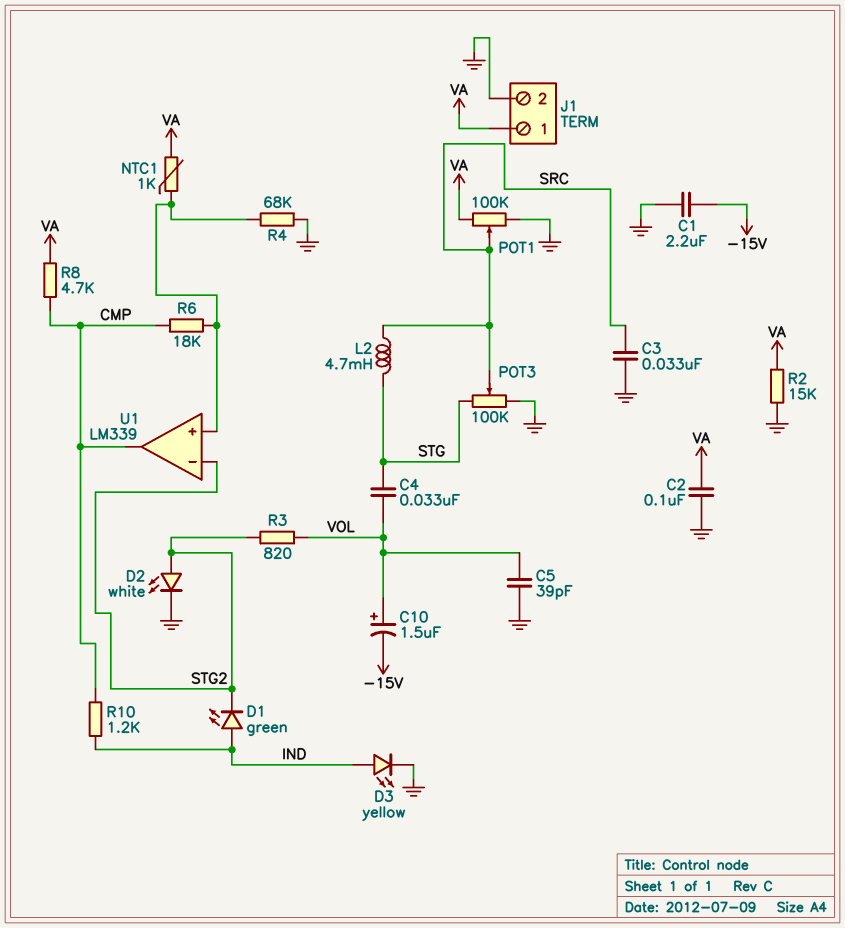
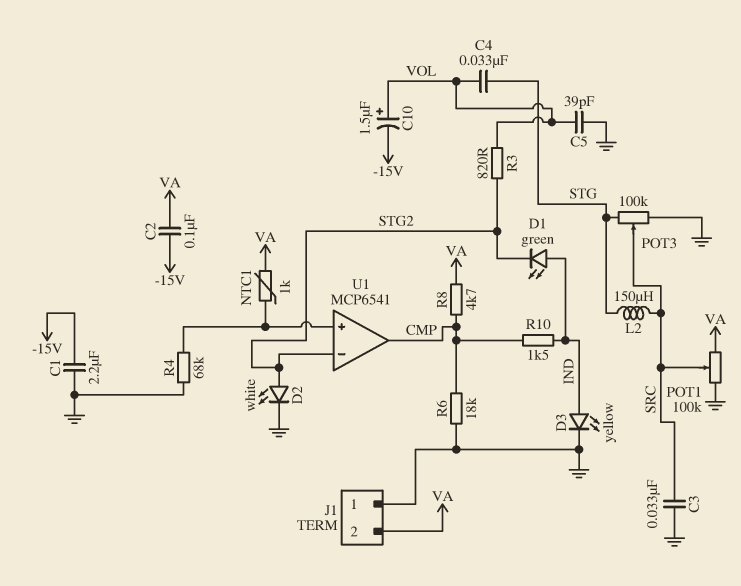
C2: 100nF (GND, VA) -> 100nF (-15V, VA)
J1 pin 1: VA -> GND
J1 pin 2: GND -> VA
L2: 4.7mH (SRC, STG) -> 150uH (SRC, STG)
R2: 15k (GND, VA) -> none
R6: 18k (CMP, U1/in+) -> 18k (CMP, GND)
R10: 1.2k (CMP, IND) -> 1.5k (CMP, IND)
U1: LM339 -> MCP6541

